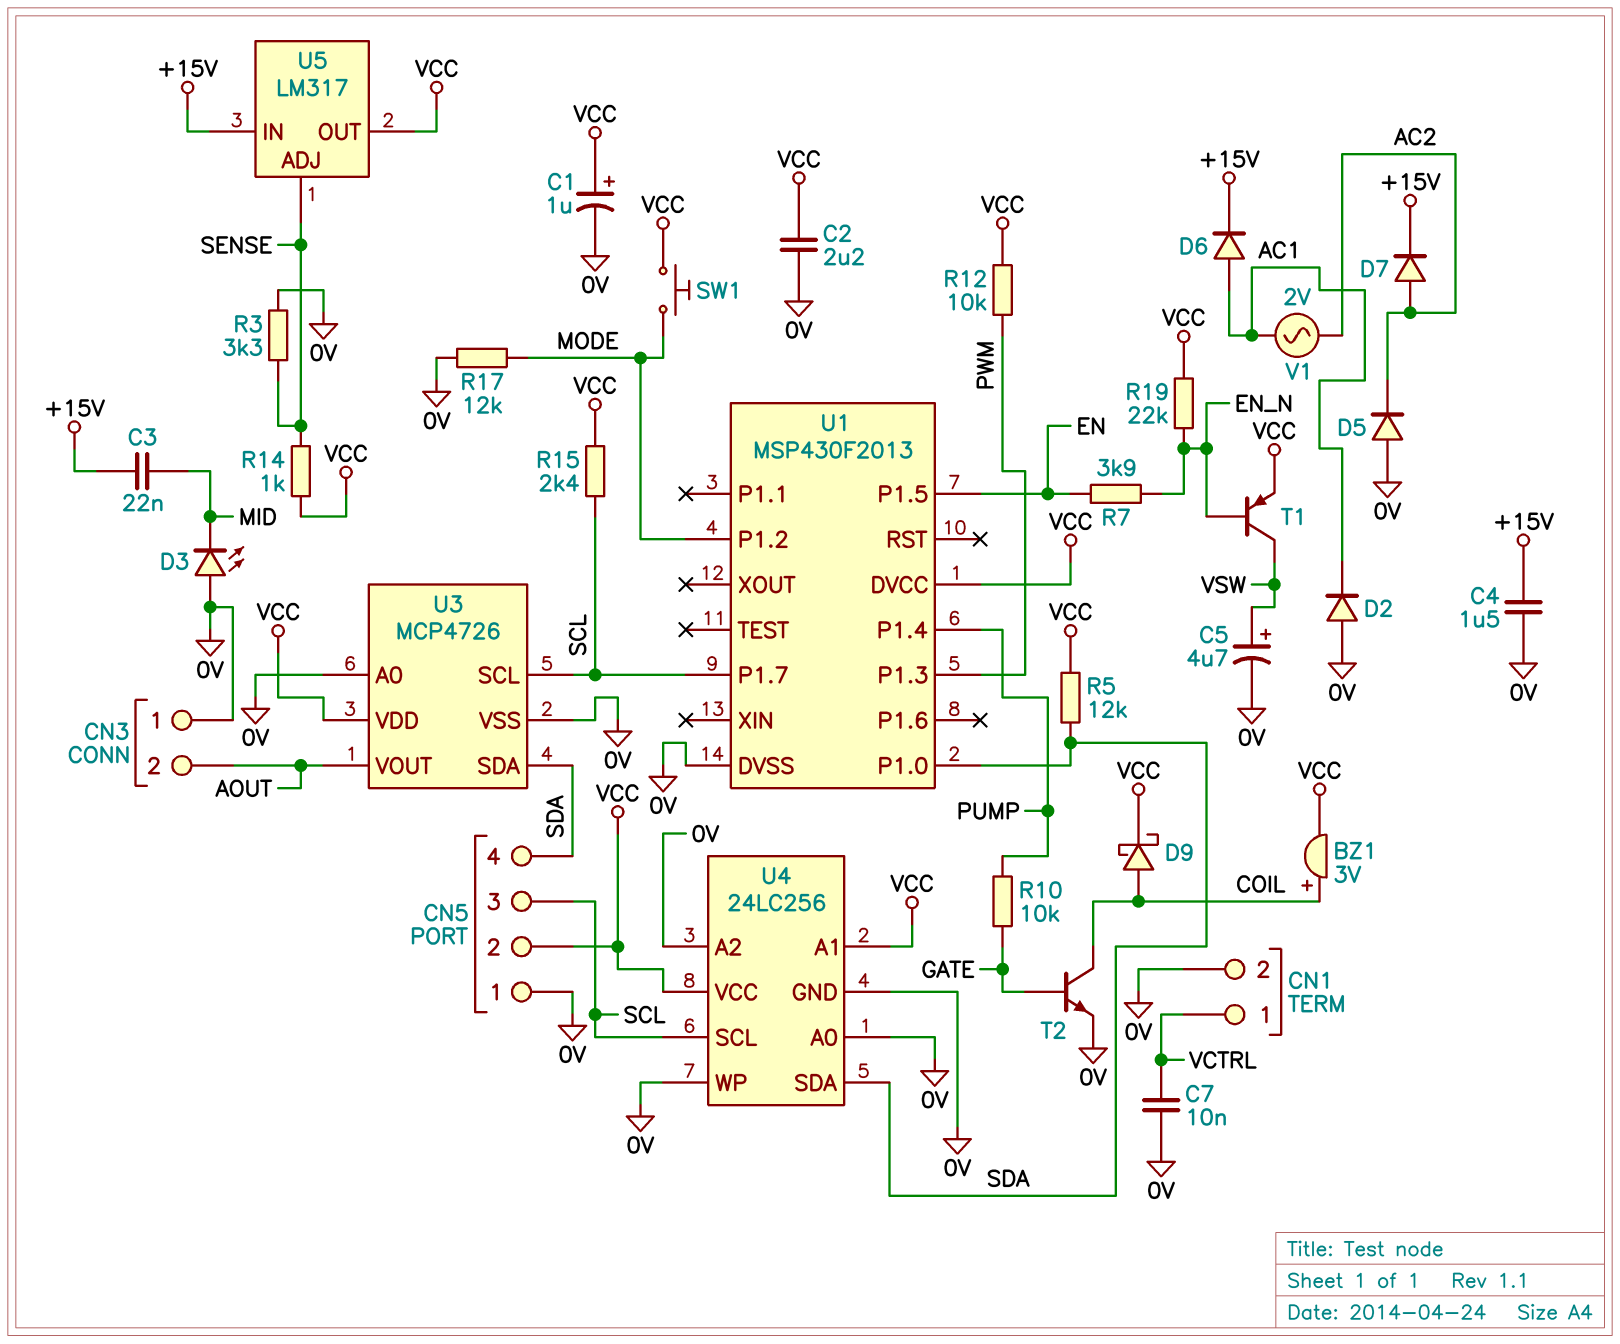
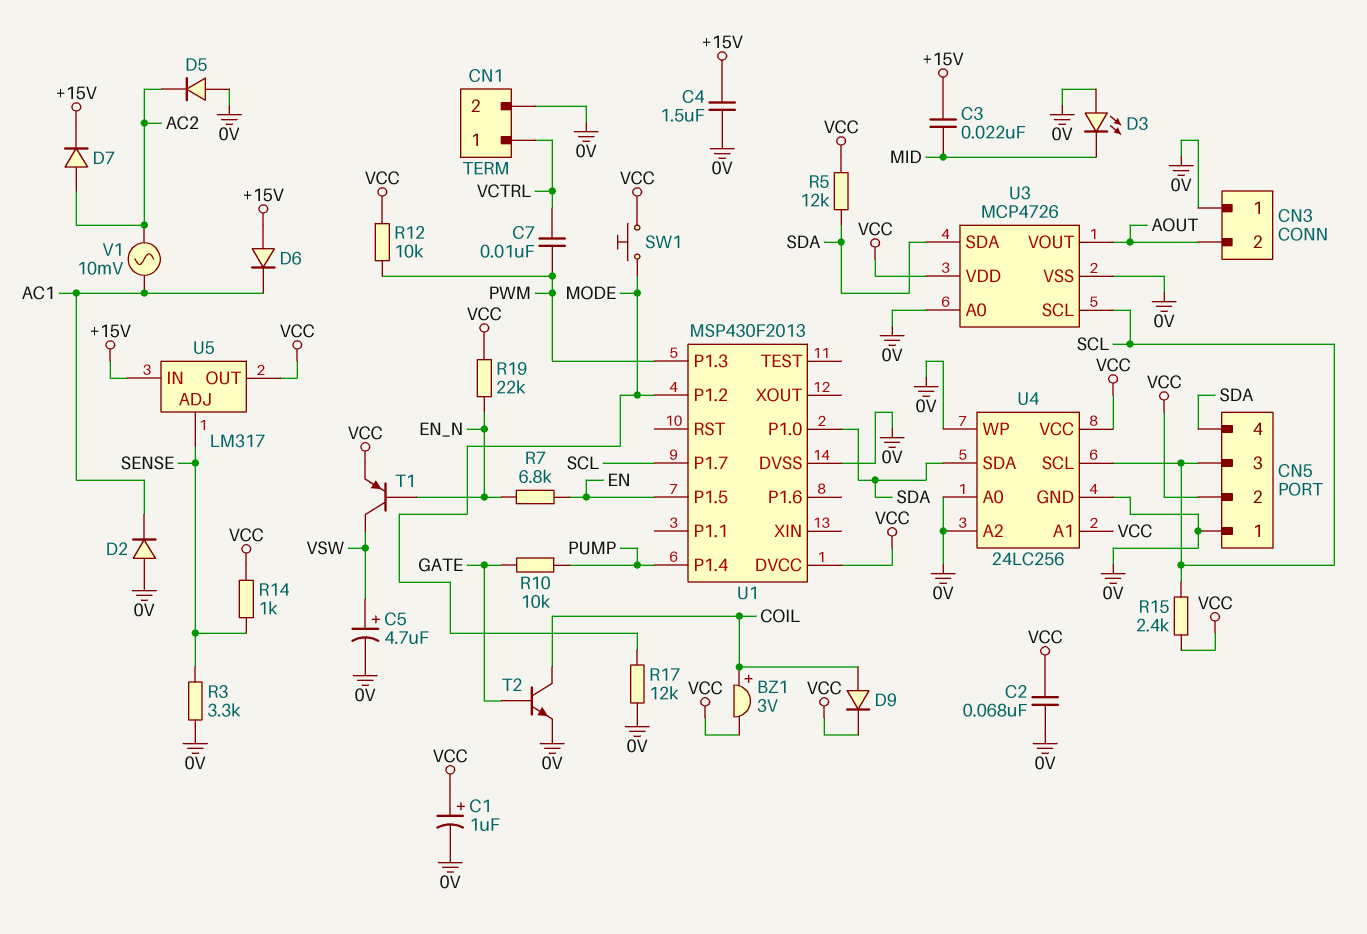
C2: 2.2uF (0V, VCC) -> 68nF (0V, VCC)
C7: 10nF (0V, VCTRL) -> 10nF (PWM, VCTRL)
D6: diode (A AC1, K +15V) -> diode (A +15V, K AC1)
D9: schottky (A COIL, K VCC) -> diode (A COIL, K VCC)
R7: 3.9k (EN, EN_N) -> 6.8k (EN, EN_N)
V1: AC 2V (AC1, AC2) -> AC 10mV (AC1, AC2)

